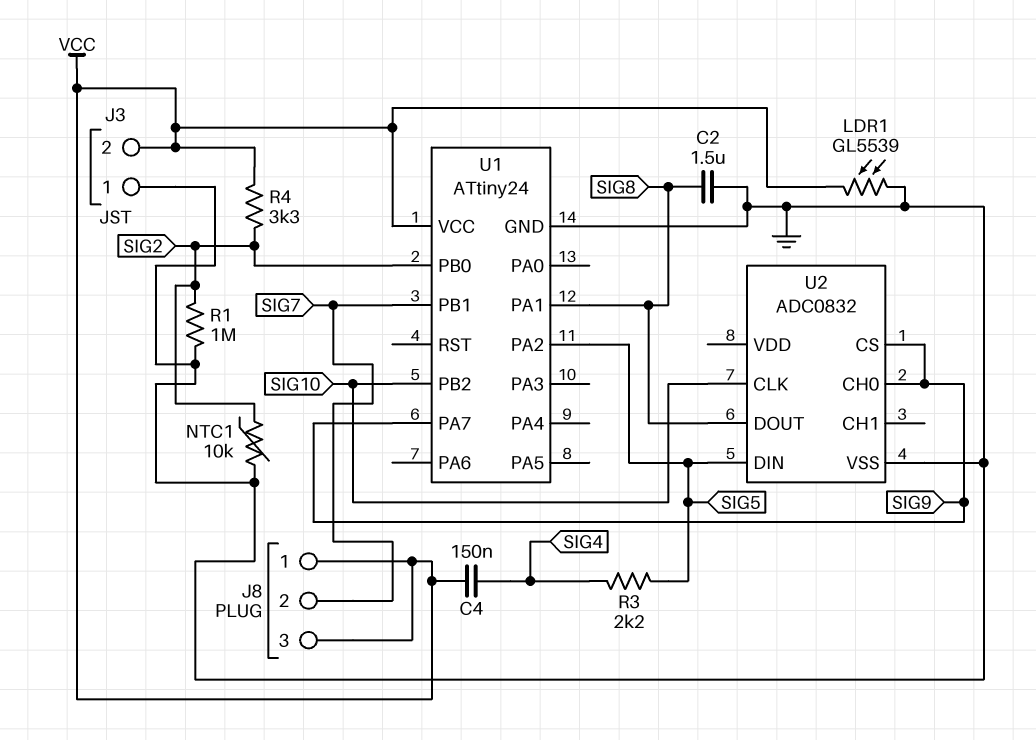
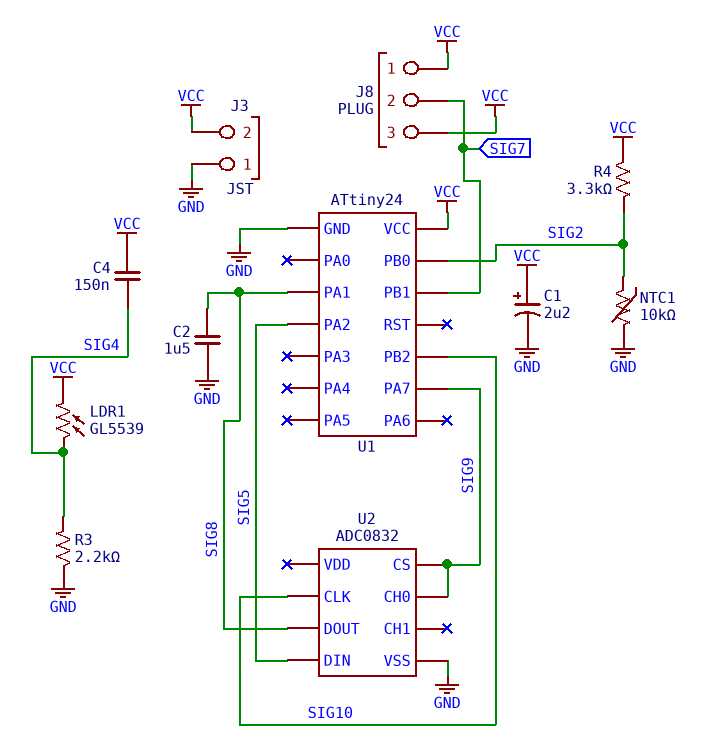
C1: none -> 2.2uF (plus VCC, minus GND)
LDR1: GL5539 (GND, VCC) -> GL5539 (SIG4, VCC)
R1: 1M (GND, SIG2) -> none
R3: 2.2k (SIG4, SIG5) -> 2.2k (GND, SIG4)

